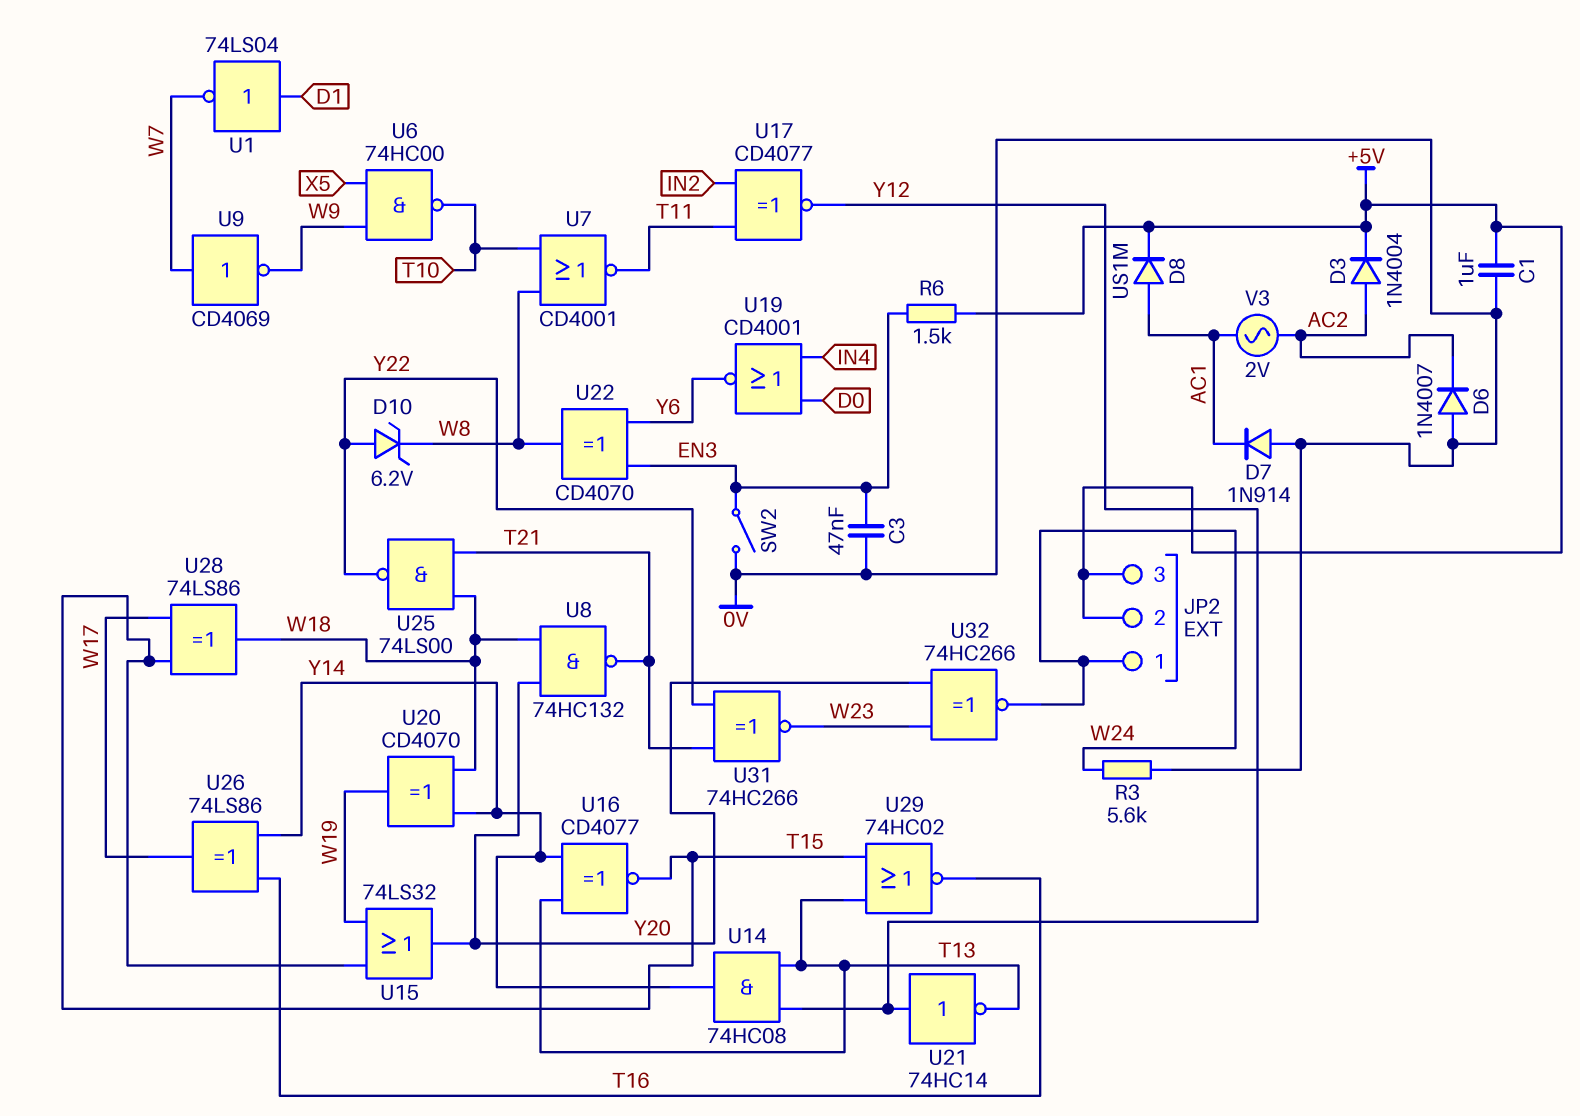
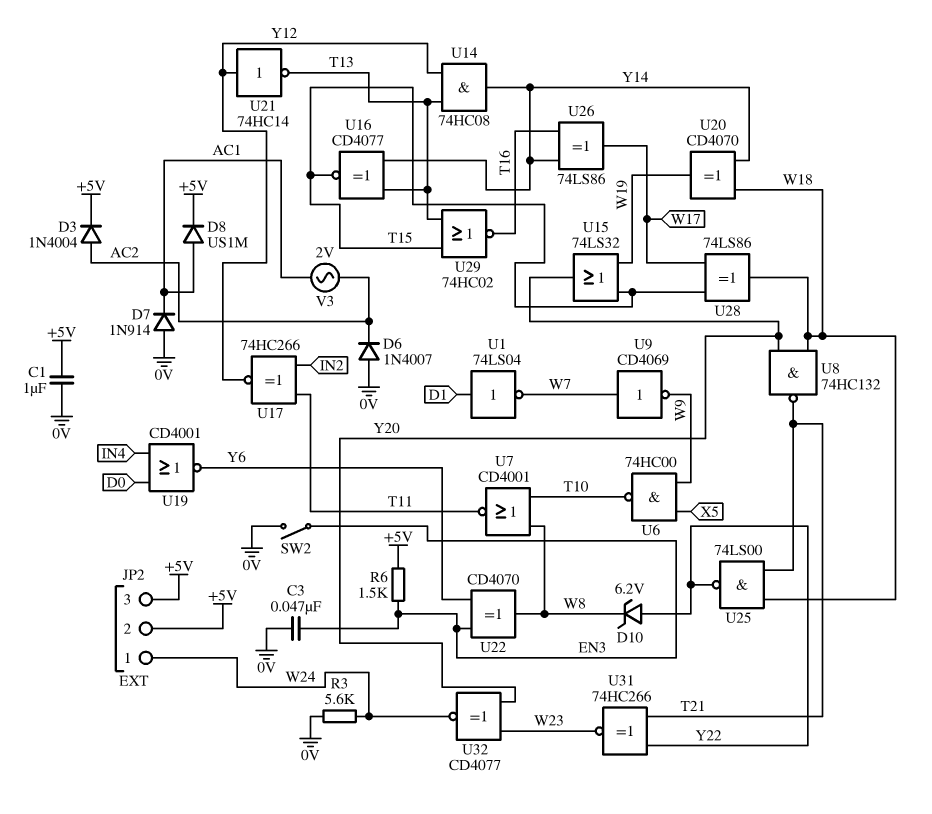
U17: XNOR CD4077 (in IN2, in T11, out Y12) -> XNOR 74HC266 (in IN2, in T11, out Y12)
U32: XNOR 74HC266 (in W23, in Y20, out W24) -> XNOR CD4077 (in W23, in Y20, out W24)

